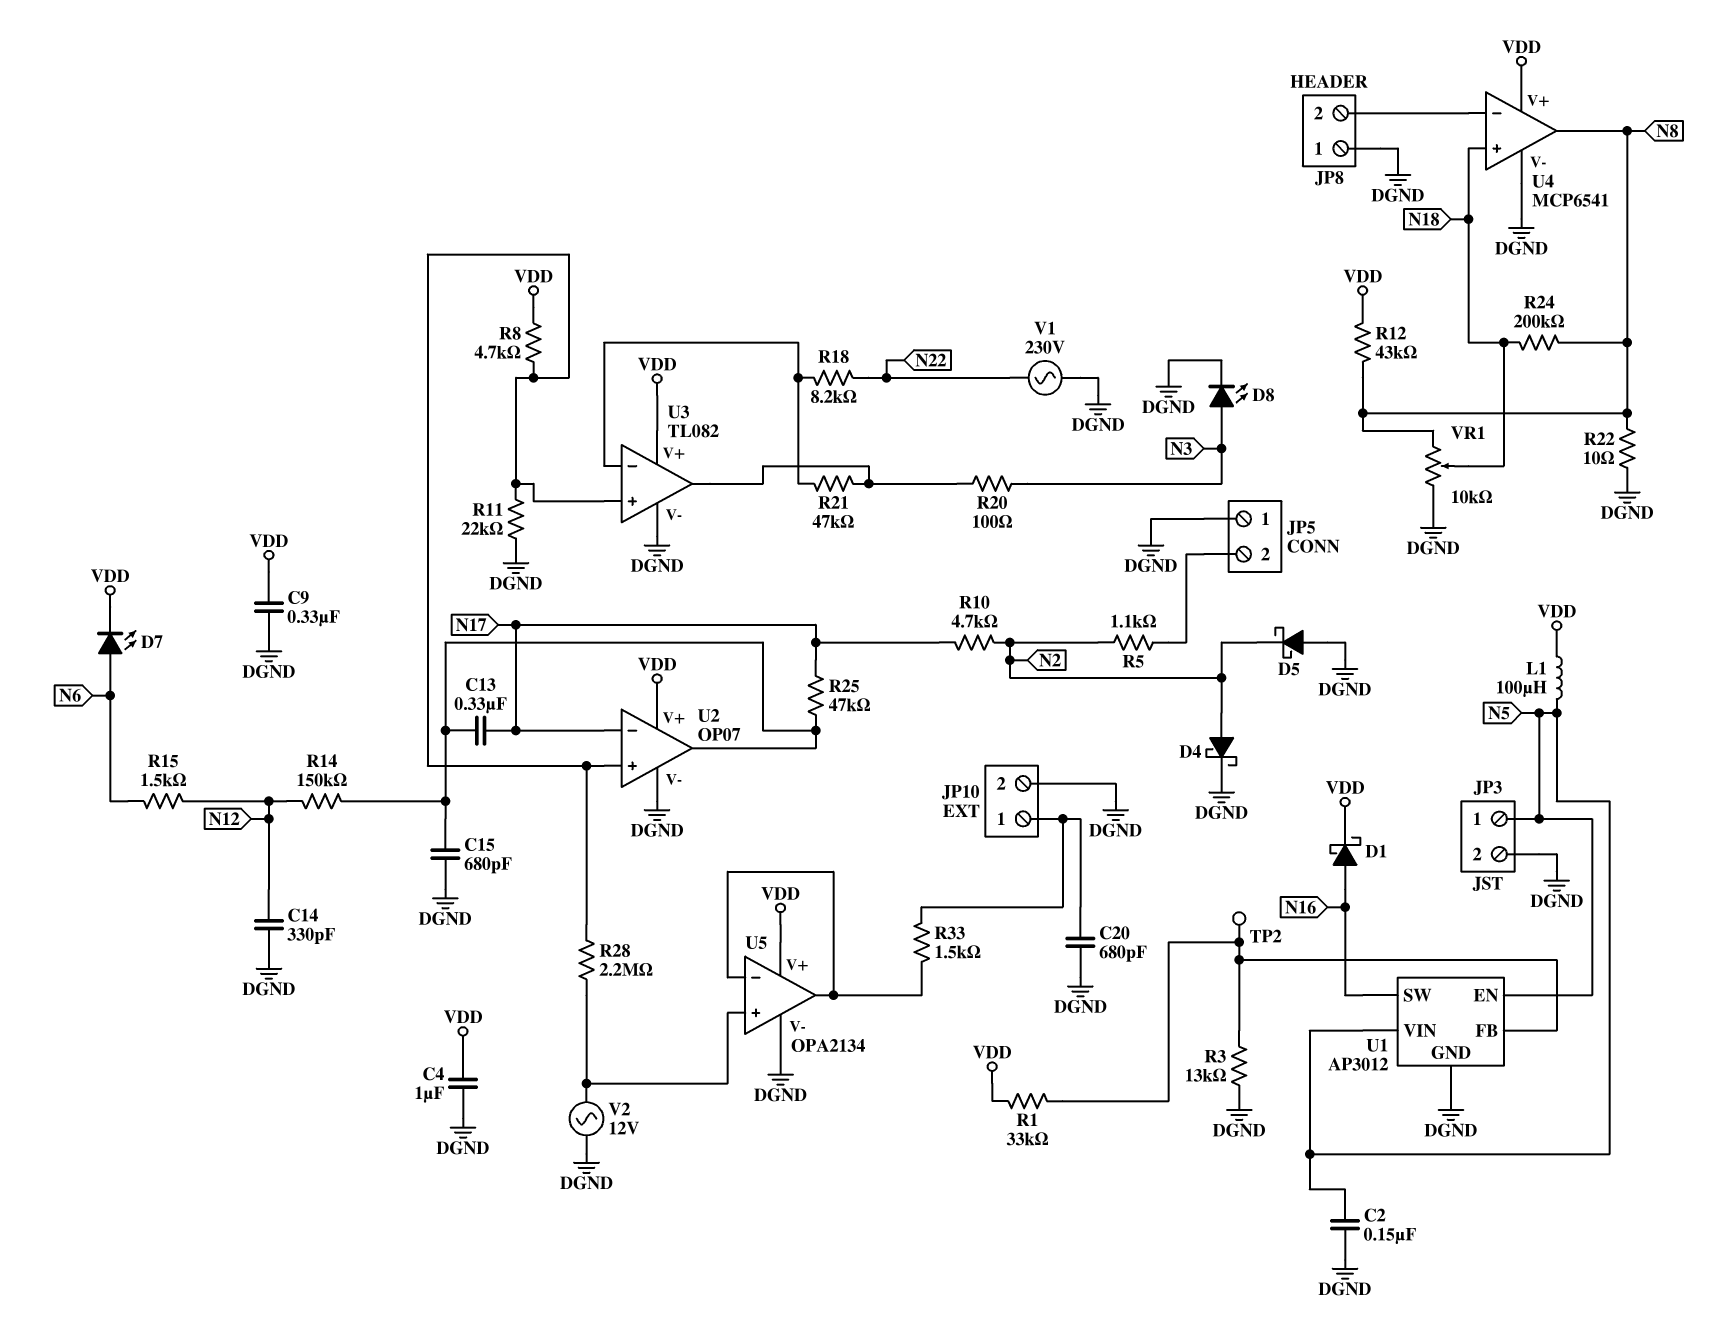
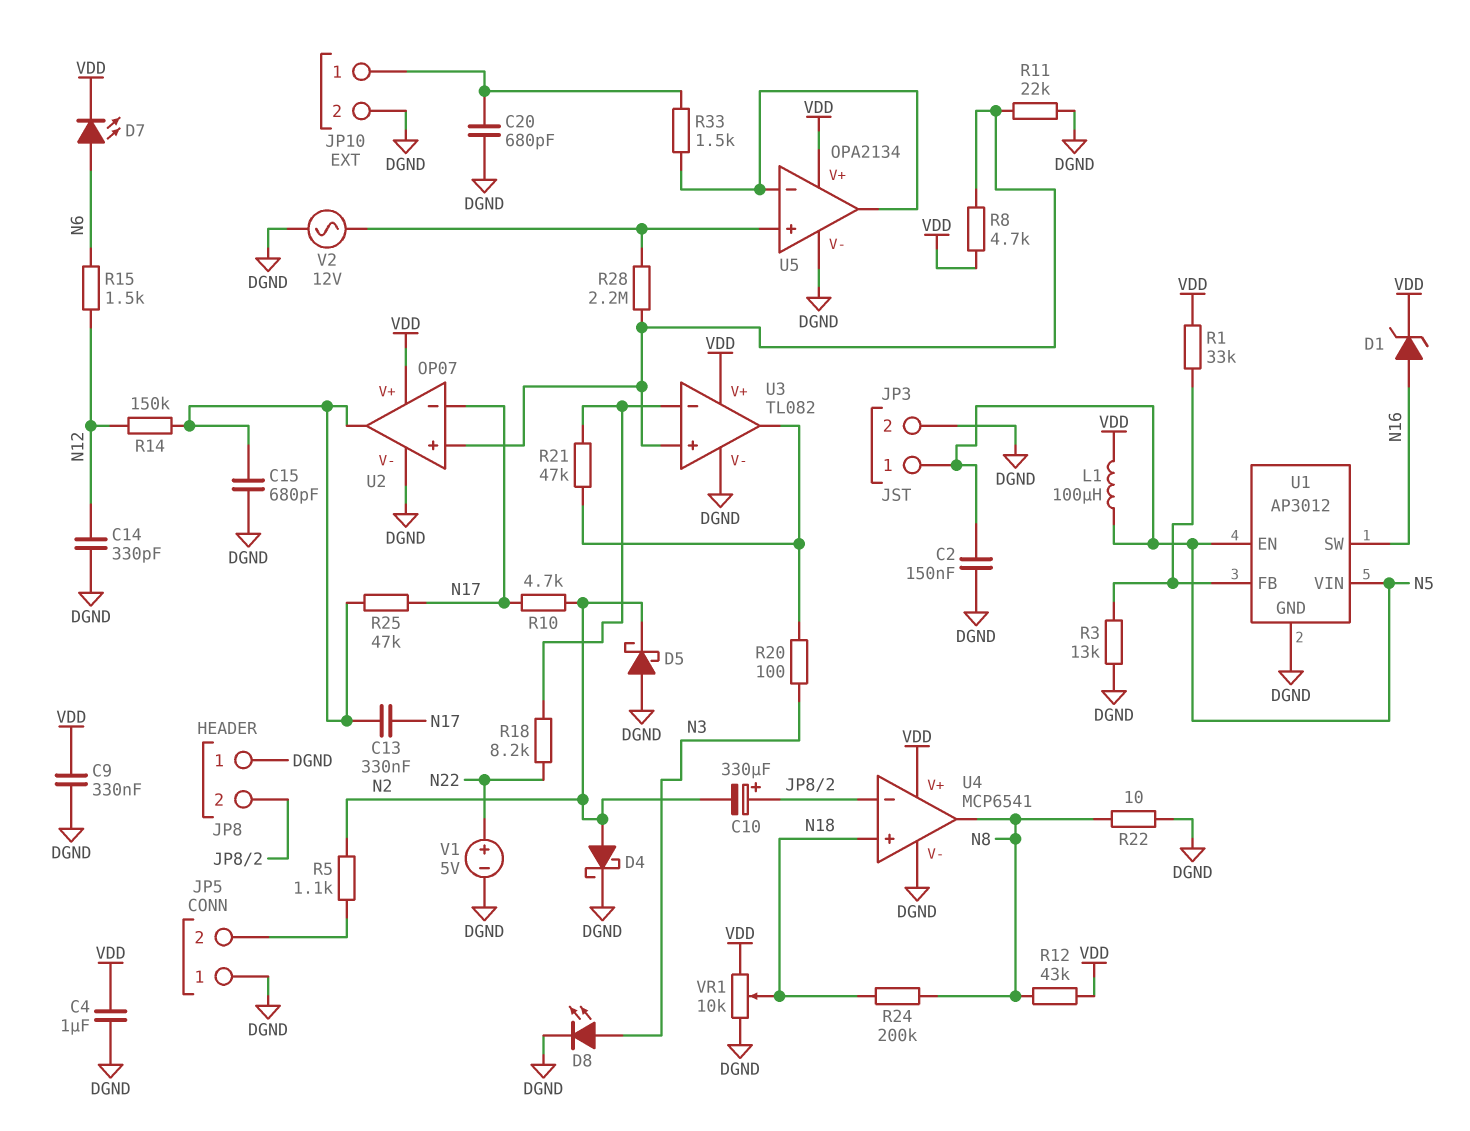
C10: none -> 330uF (plus JP8/2, minus N2)
D1: schottky (A N16, K VDD) -> zener (A N16, K VDD)
TP2: test point (U1/FB) -> none
V1: AC 230V (DGND, N22) -> 5V (plus N22, minus DGND)
VR1: 10k (DGND, N8, wiper N18) -> 10k (DGND, VDD, wiper N18)

